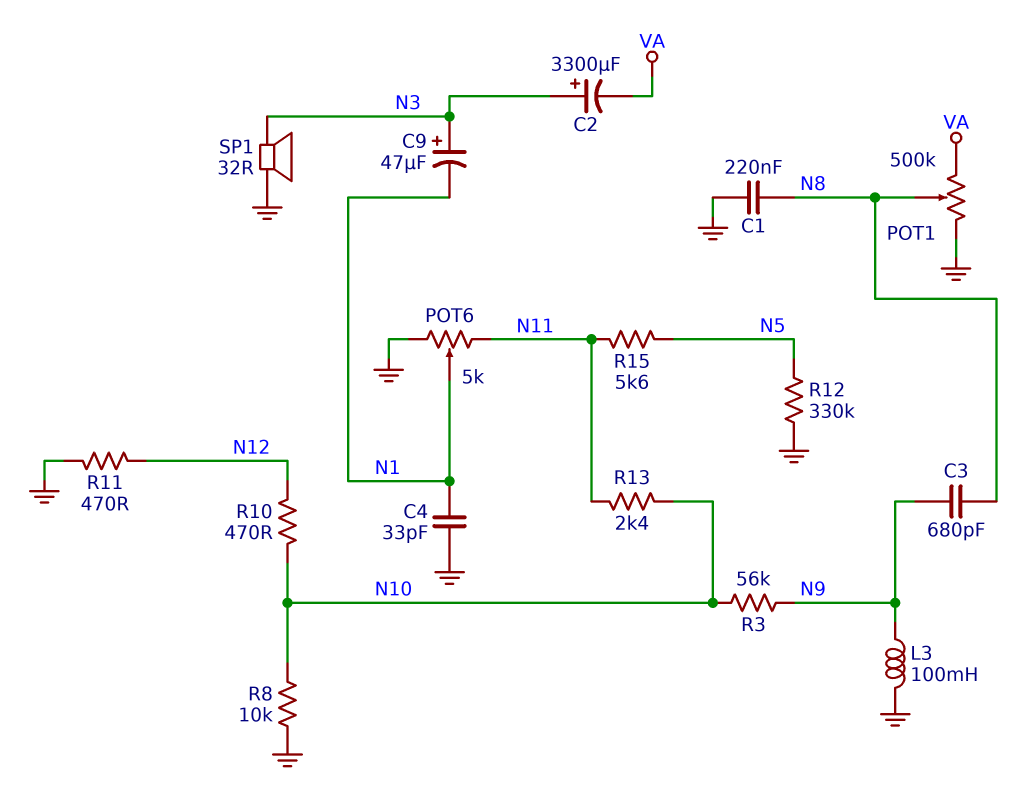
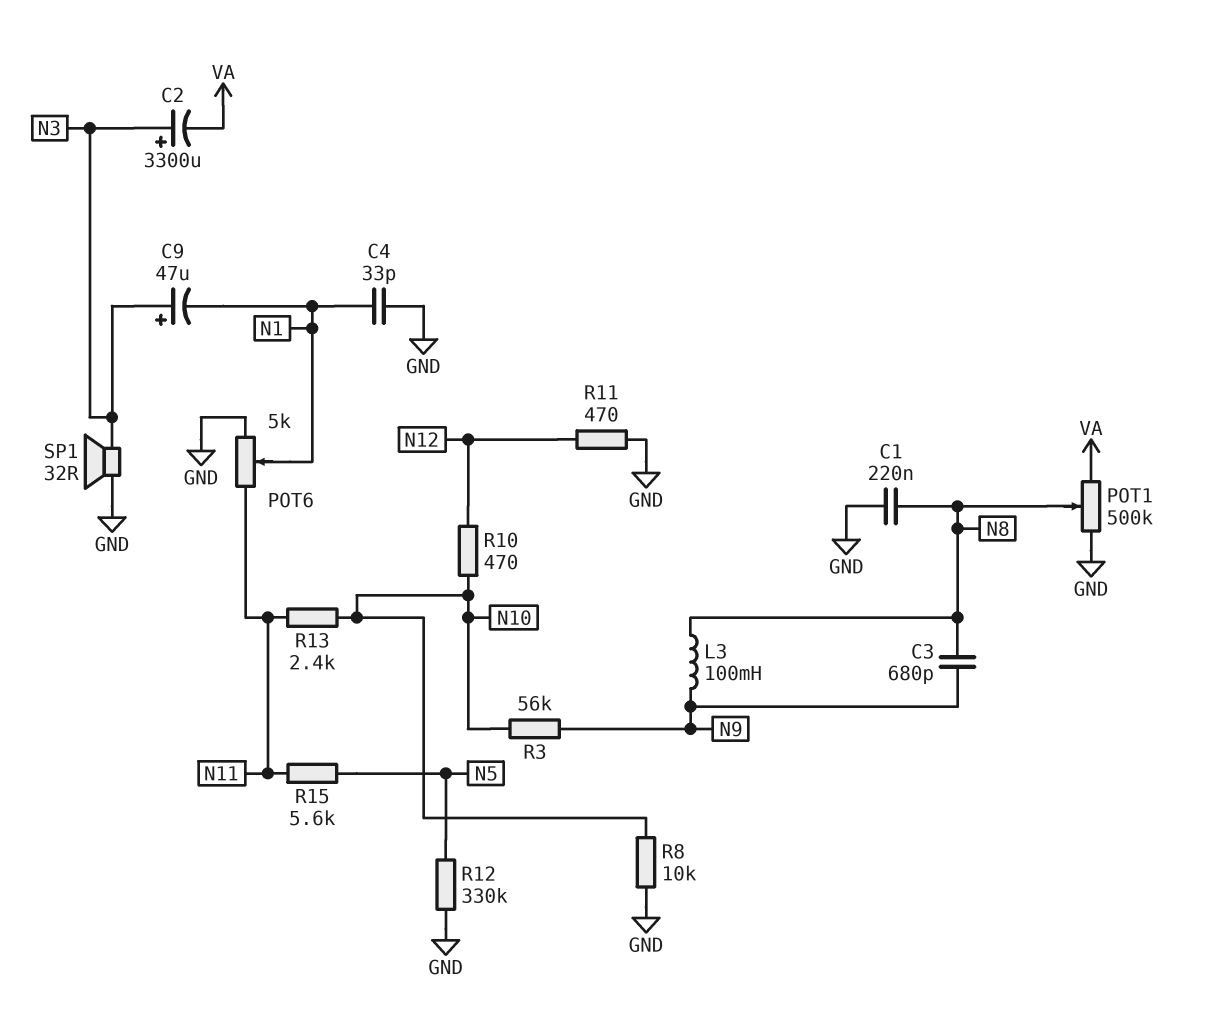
L3: 100mH (GND, N9) -> 100mH (N8, N9)

